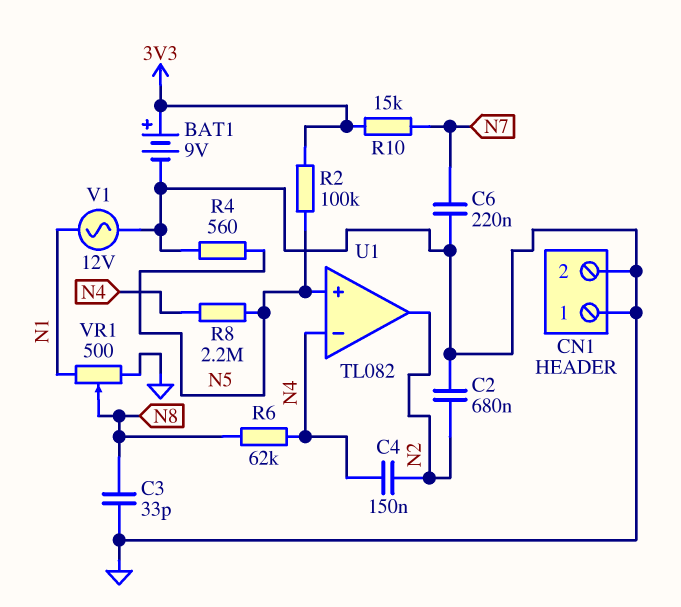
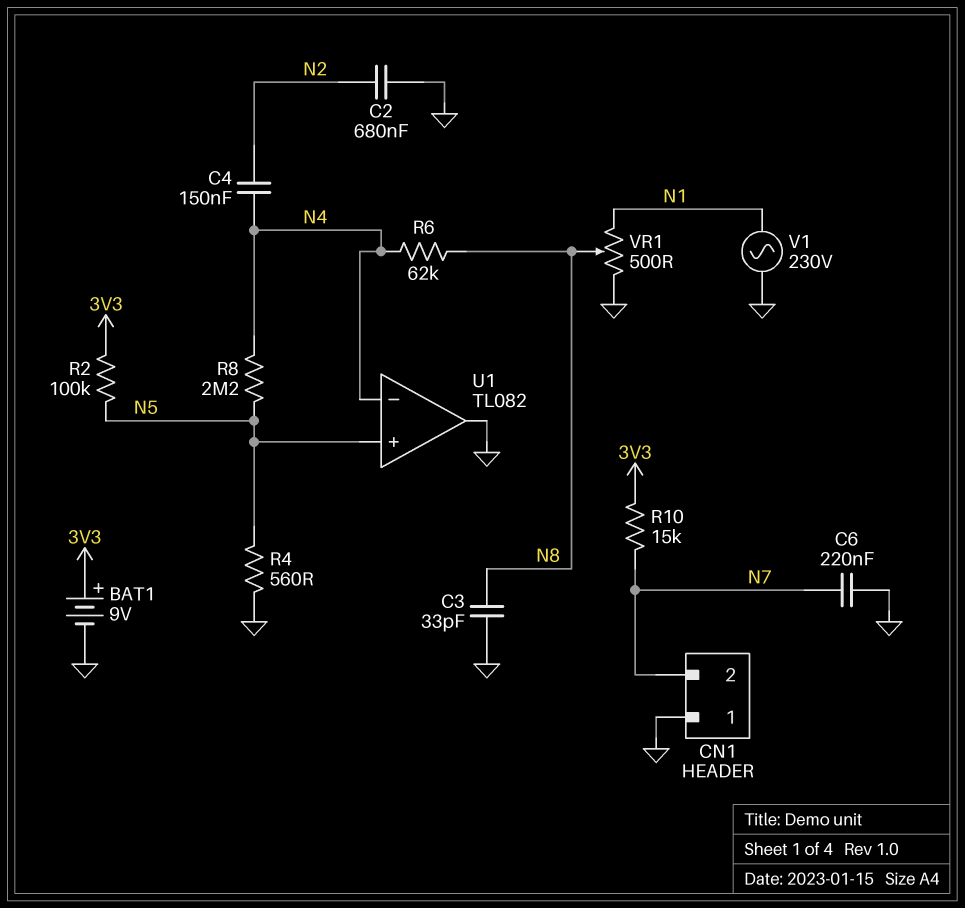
CN1 pin 2: GND -> N7
U1 pin out: N2 -> GND
V1: AC 12V (GND, N1) -> AC 230V (GND, N1)

